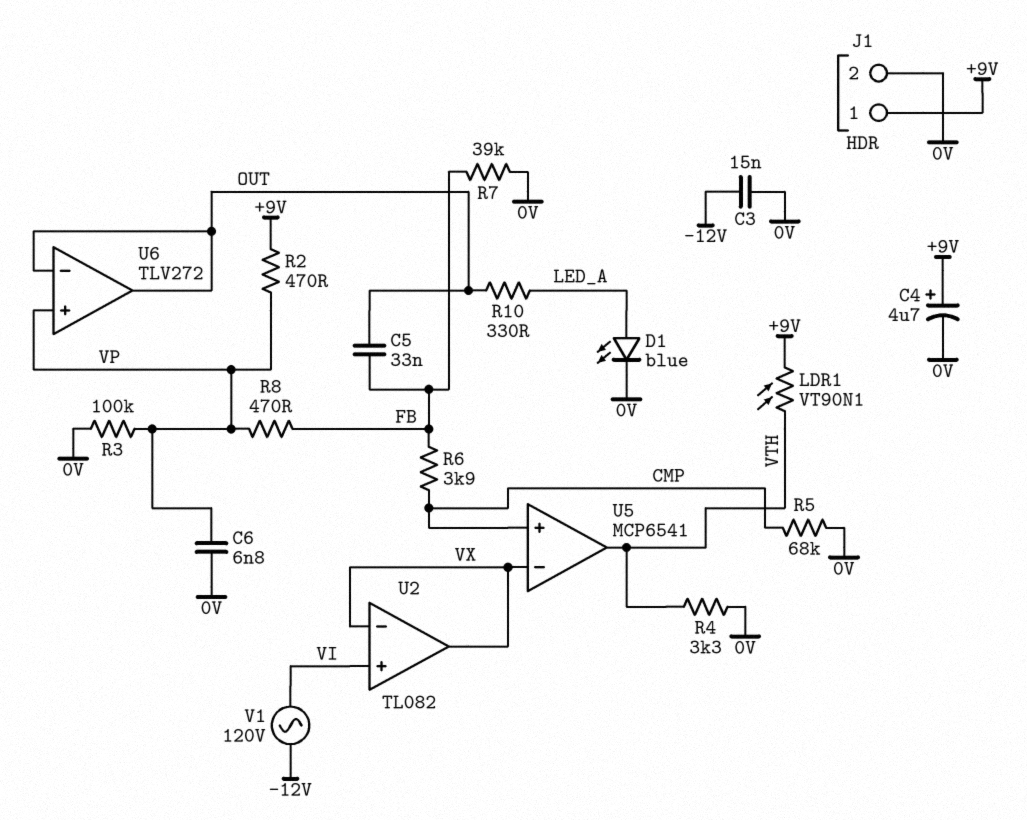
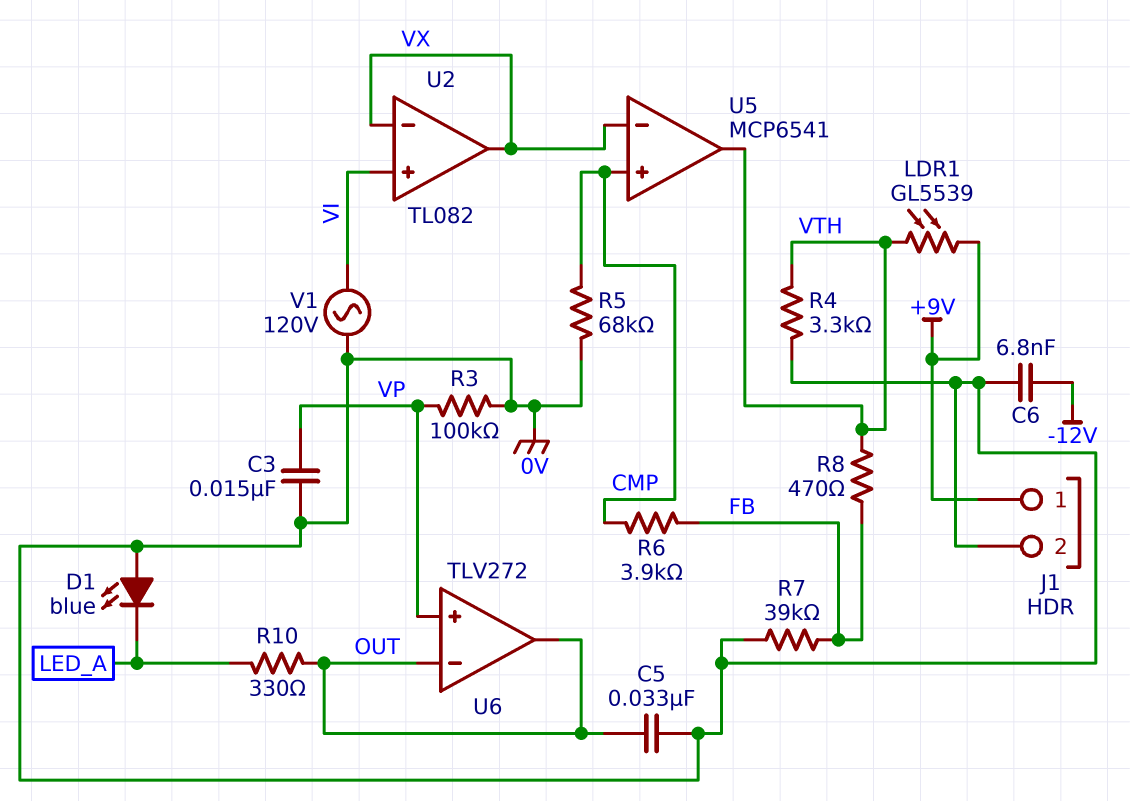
C3: 15nF (-12V, 0V) -> 15nF (0V, VP)
C4: 4.7uF (plus +9V, minus 0V) -> none
C5: 33nF (FB, OUT) -> 33nF (0V, OUT)
C6: 6.8nF (0V, VP) -> 6.8nF (-12V, 0V)
D1: LED blue (A LED_A, K 0V) -> LED blue (A 0V, K LED_A)
LDR1: VT90N1 (+9V, VTH) -> GL5539 (+9V, VTH)
R2: 470 (+9V, VP) -> none
R8: 470 (FB, VP) -> 470 (FB, VTH)
V1: AC 120V (-12V, VI) -> AC 120V (0V, VI)

